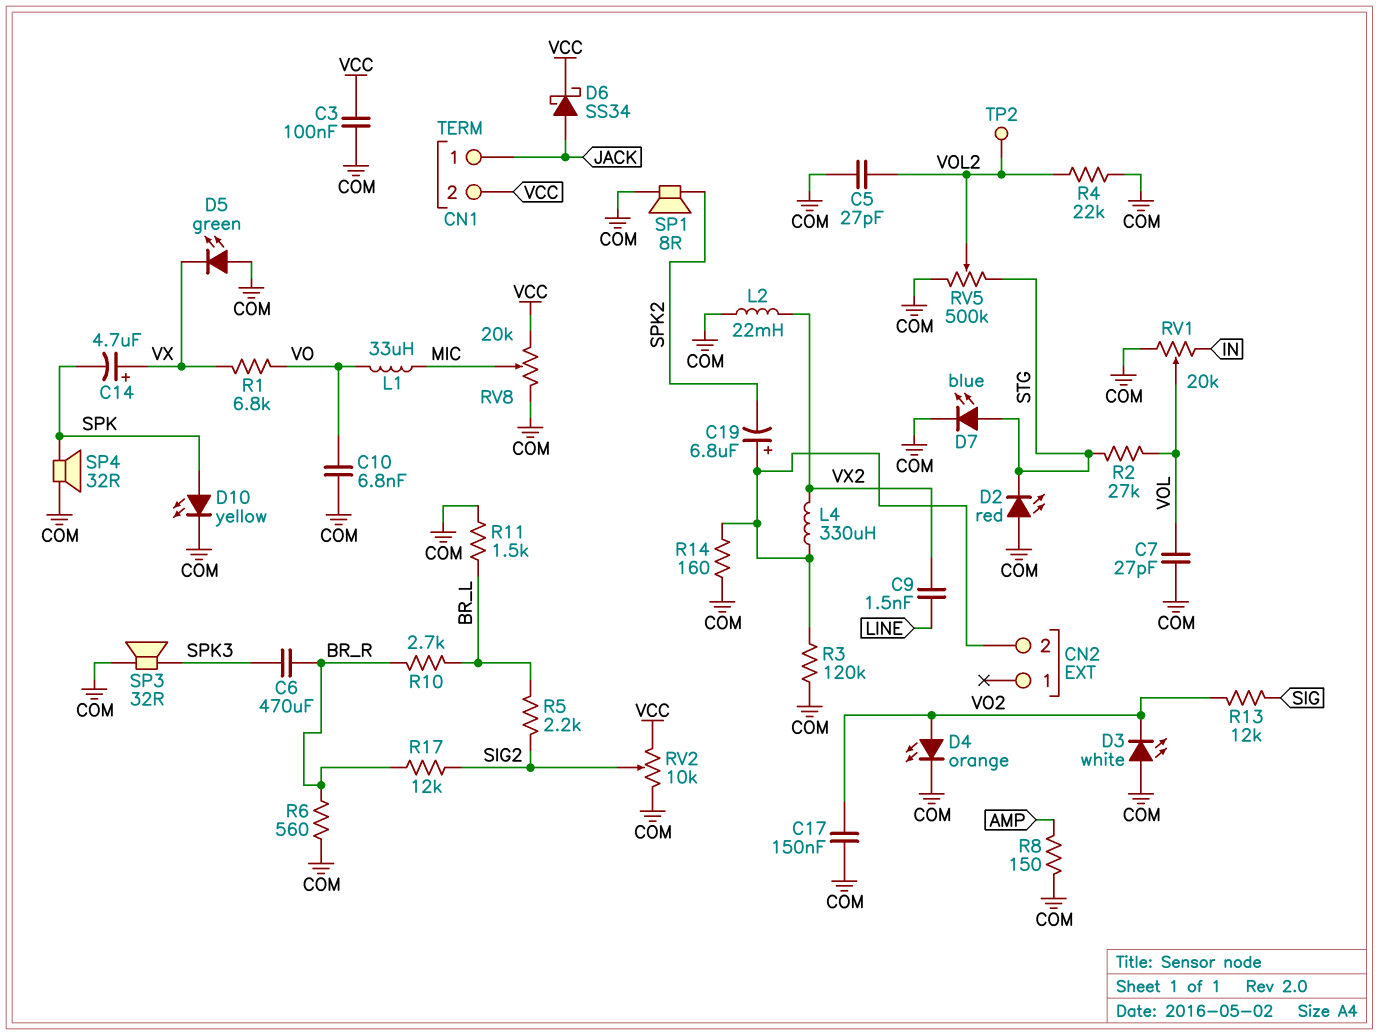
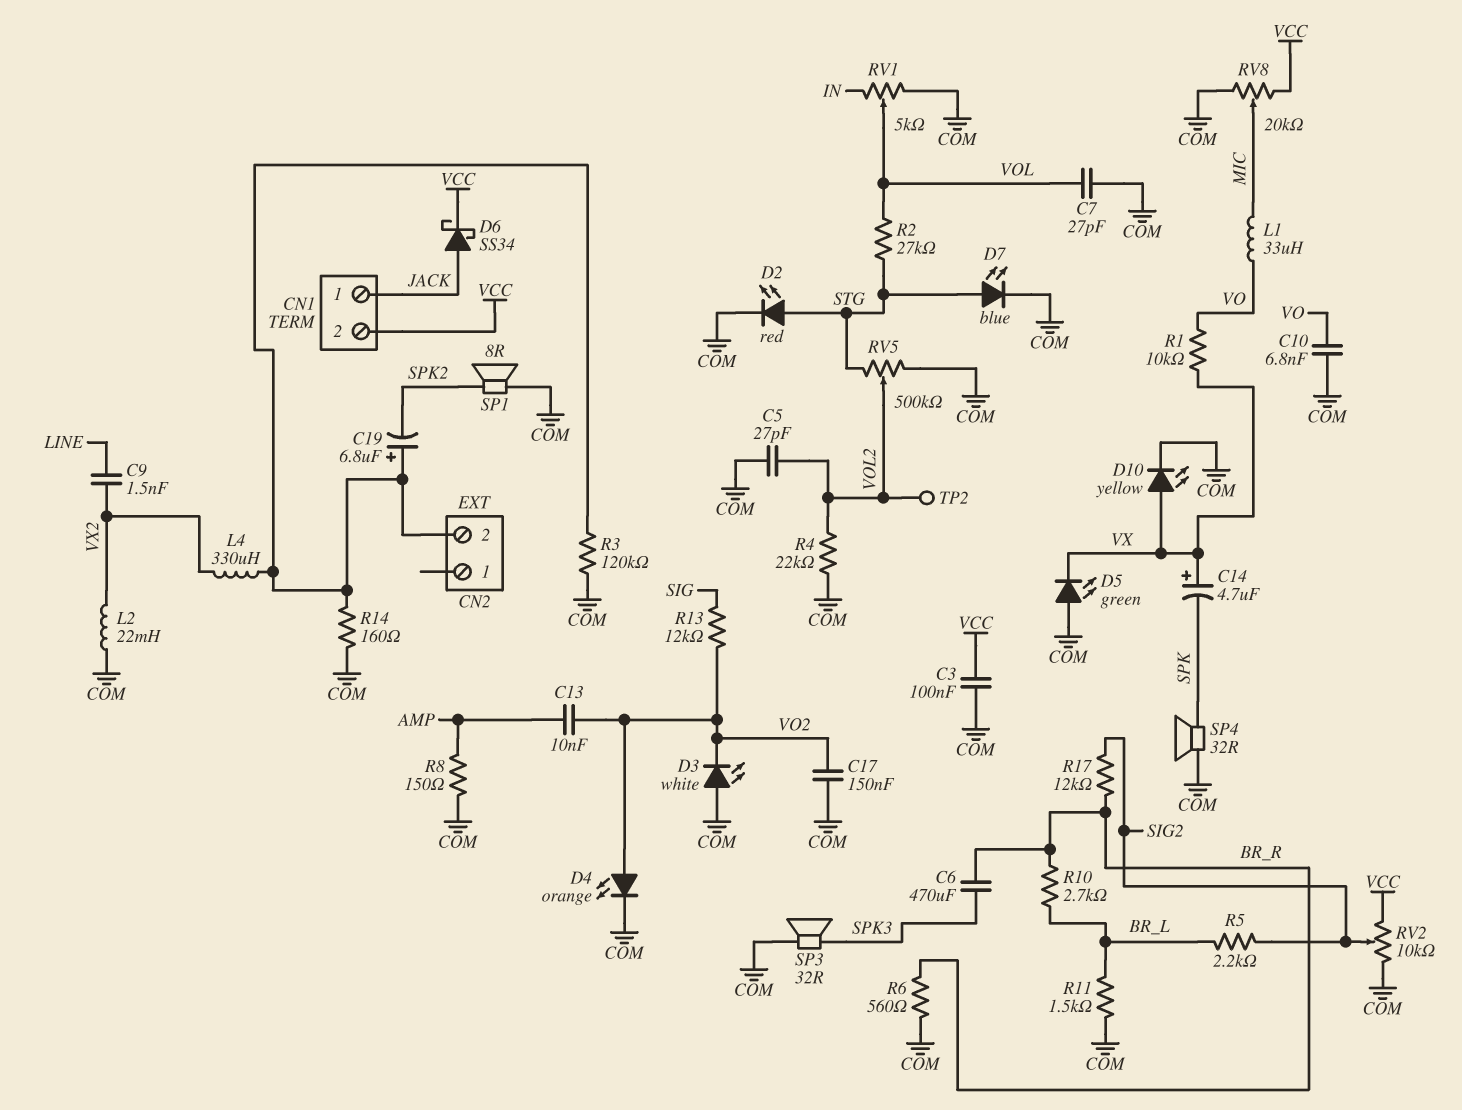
C13: none -> 10nF (AMP, VO2)
D2: LED red (A COM, K STG) -> LED red (A STG, K COM)
D10: LED yellow (A SPK, K COM) -> LED yellow (A VX, K COM)
R1: 6.8k (VO, VX) -> 10k (VO, VX)
RV1: 20k (COM, IN, wiper VOL) -> 5k (COM, IN, wiper VOL)

